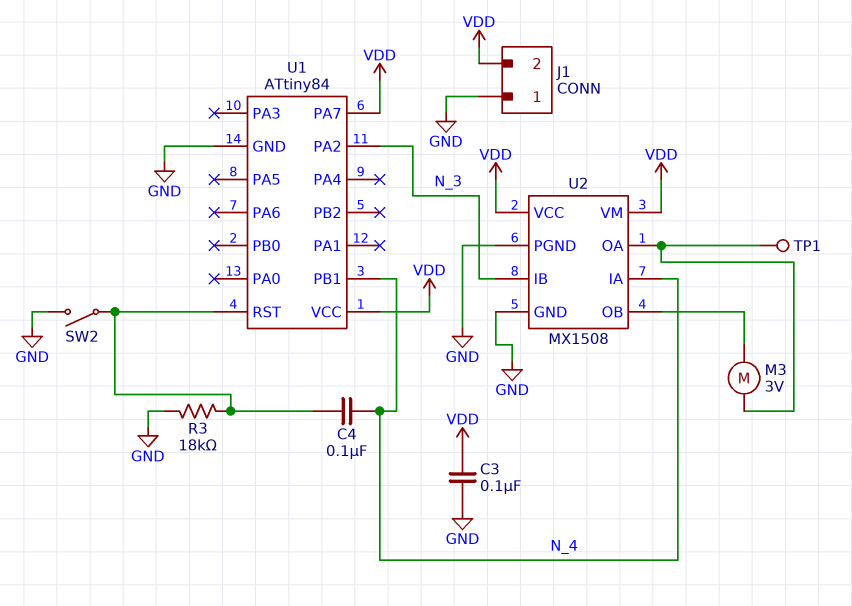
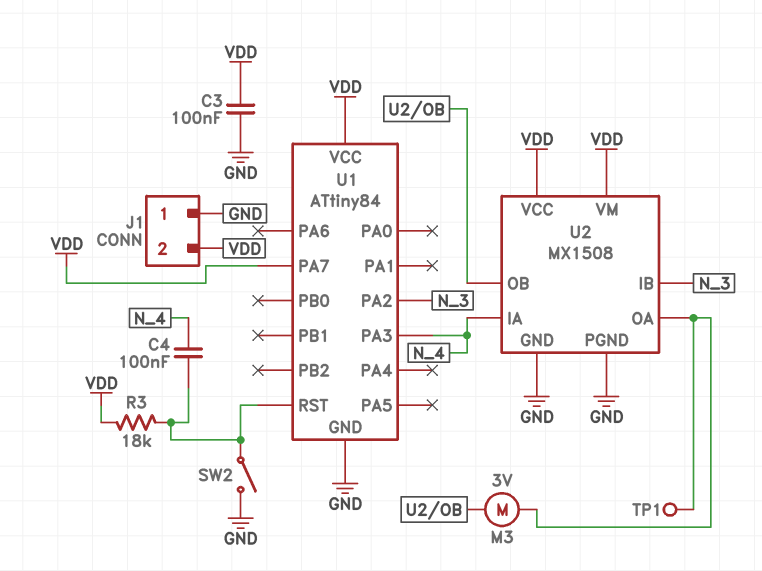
R3: 18k (GND, U1/RST) -> 18k (U1/RST, VDD)
U1 pin PA3: none -> N_4
U1 pin PB1: N_4 -> none

